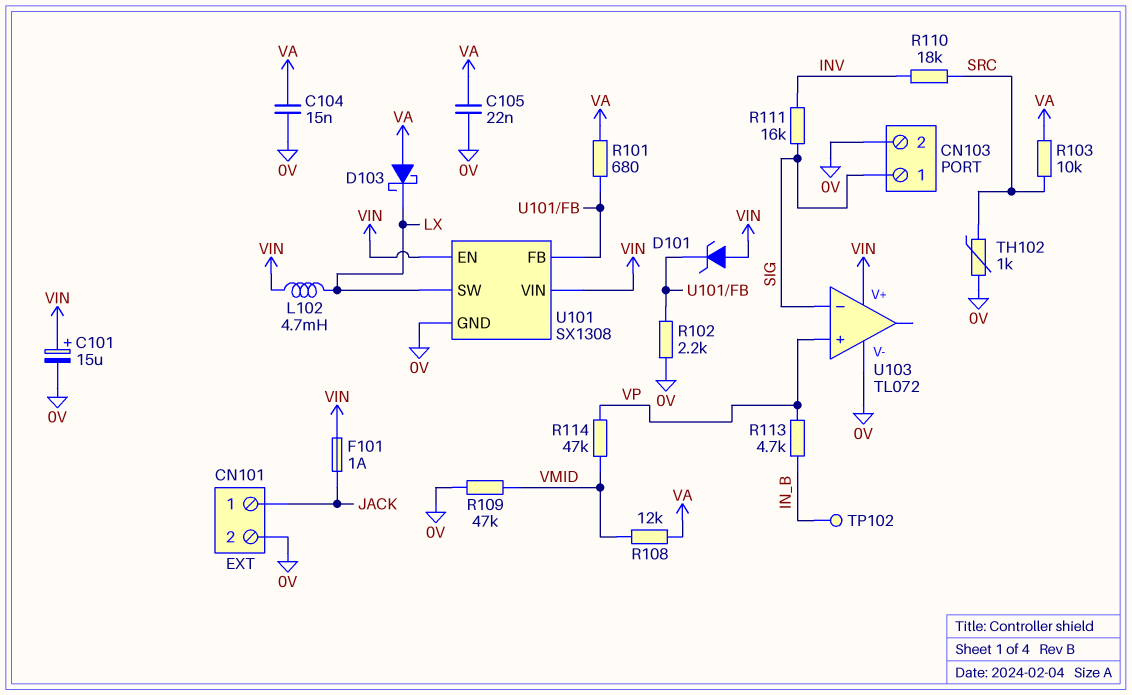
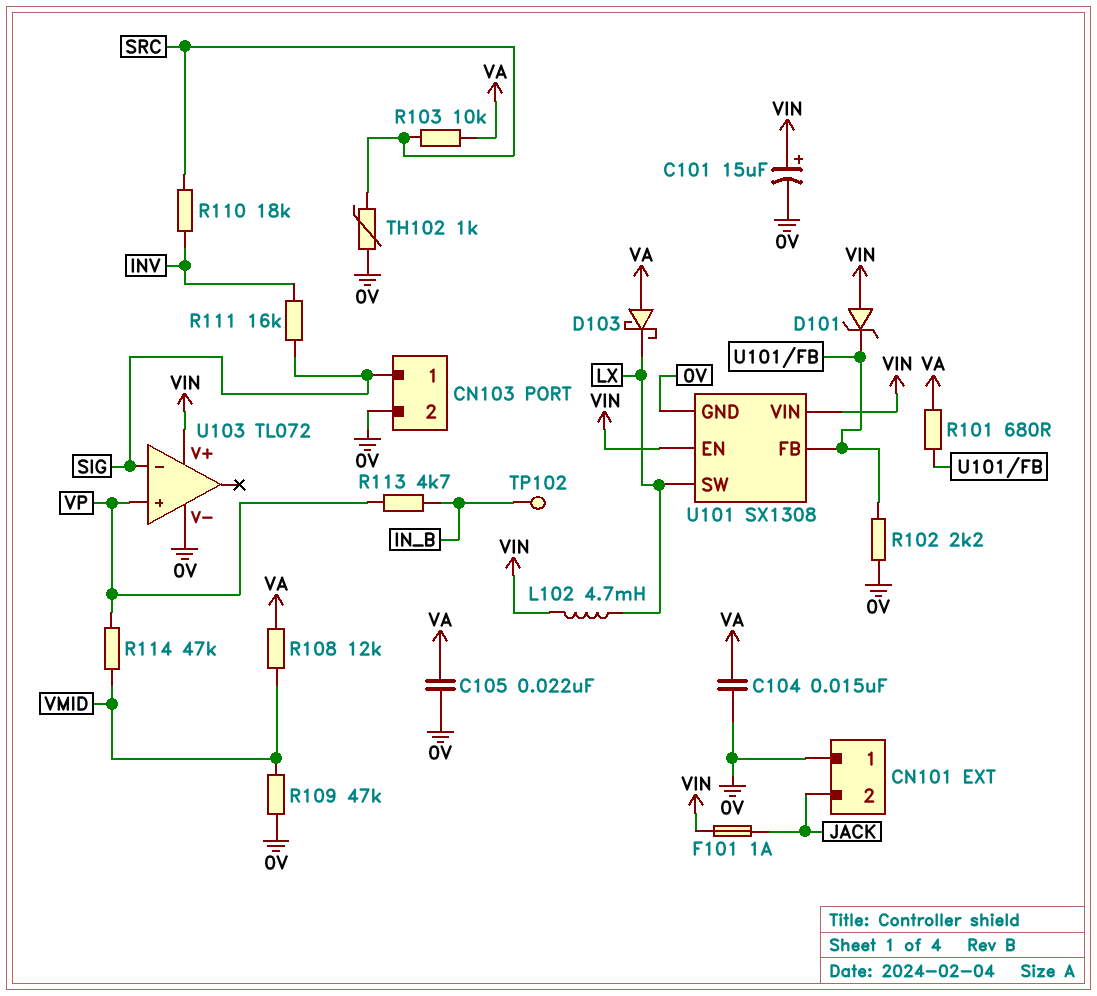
CN101 pin 1: JACK -> 0V
CN101 pin 2: 0V -> JACK

